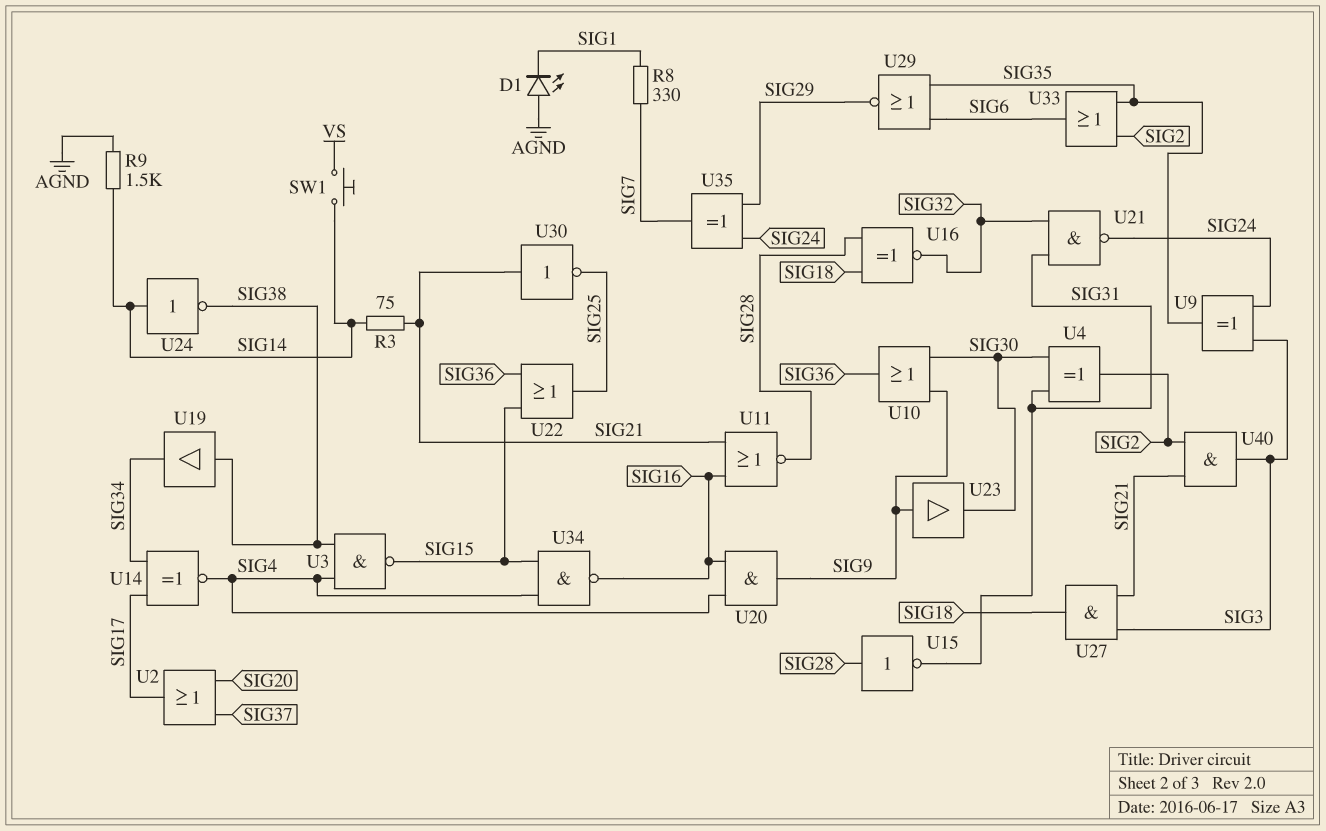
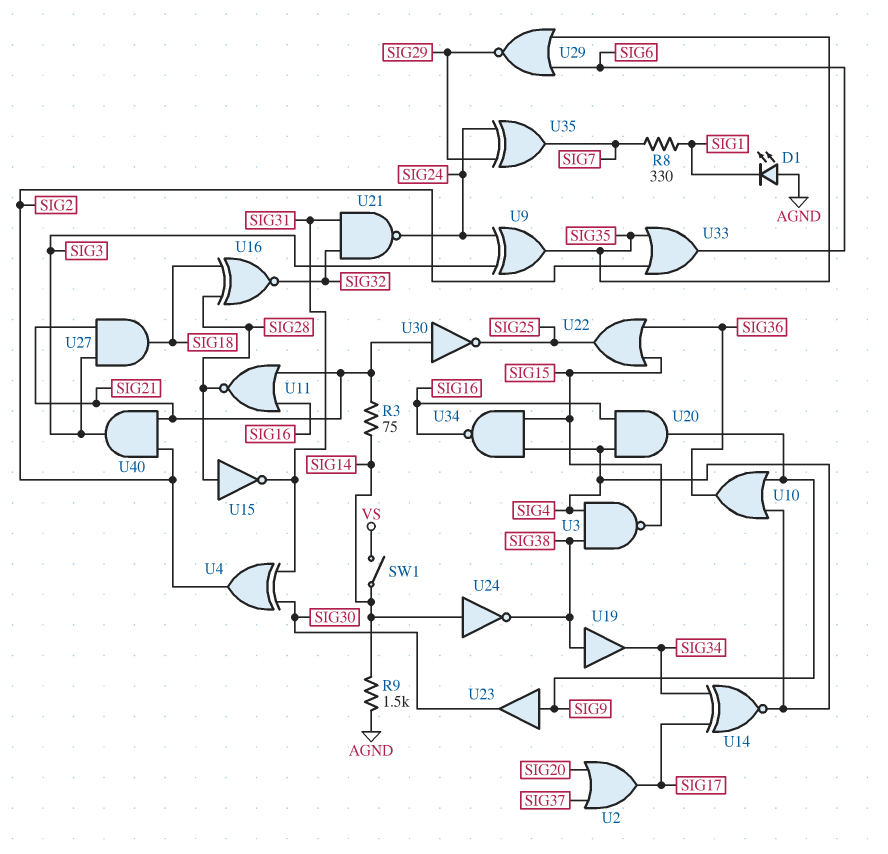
SW1: button (SIG14, VS) -> switch (SIG14, VS)
U10: OR (in SIG9, in SIG30, out SIG36) -> OR (in SIG4, in SIG9, out SIG36)

